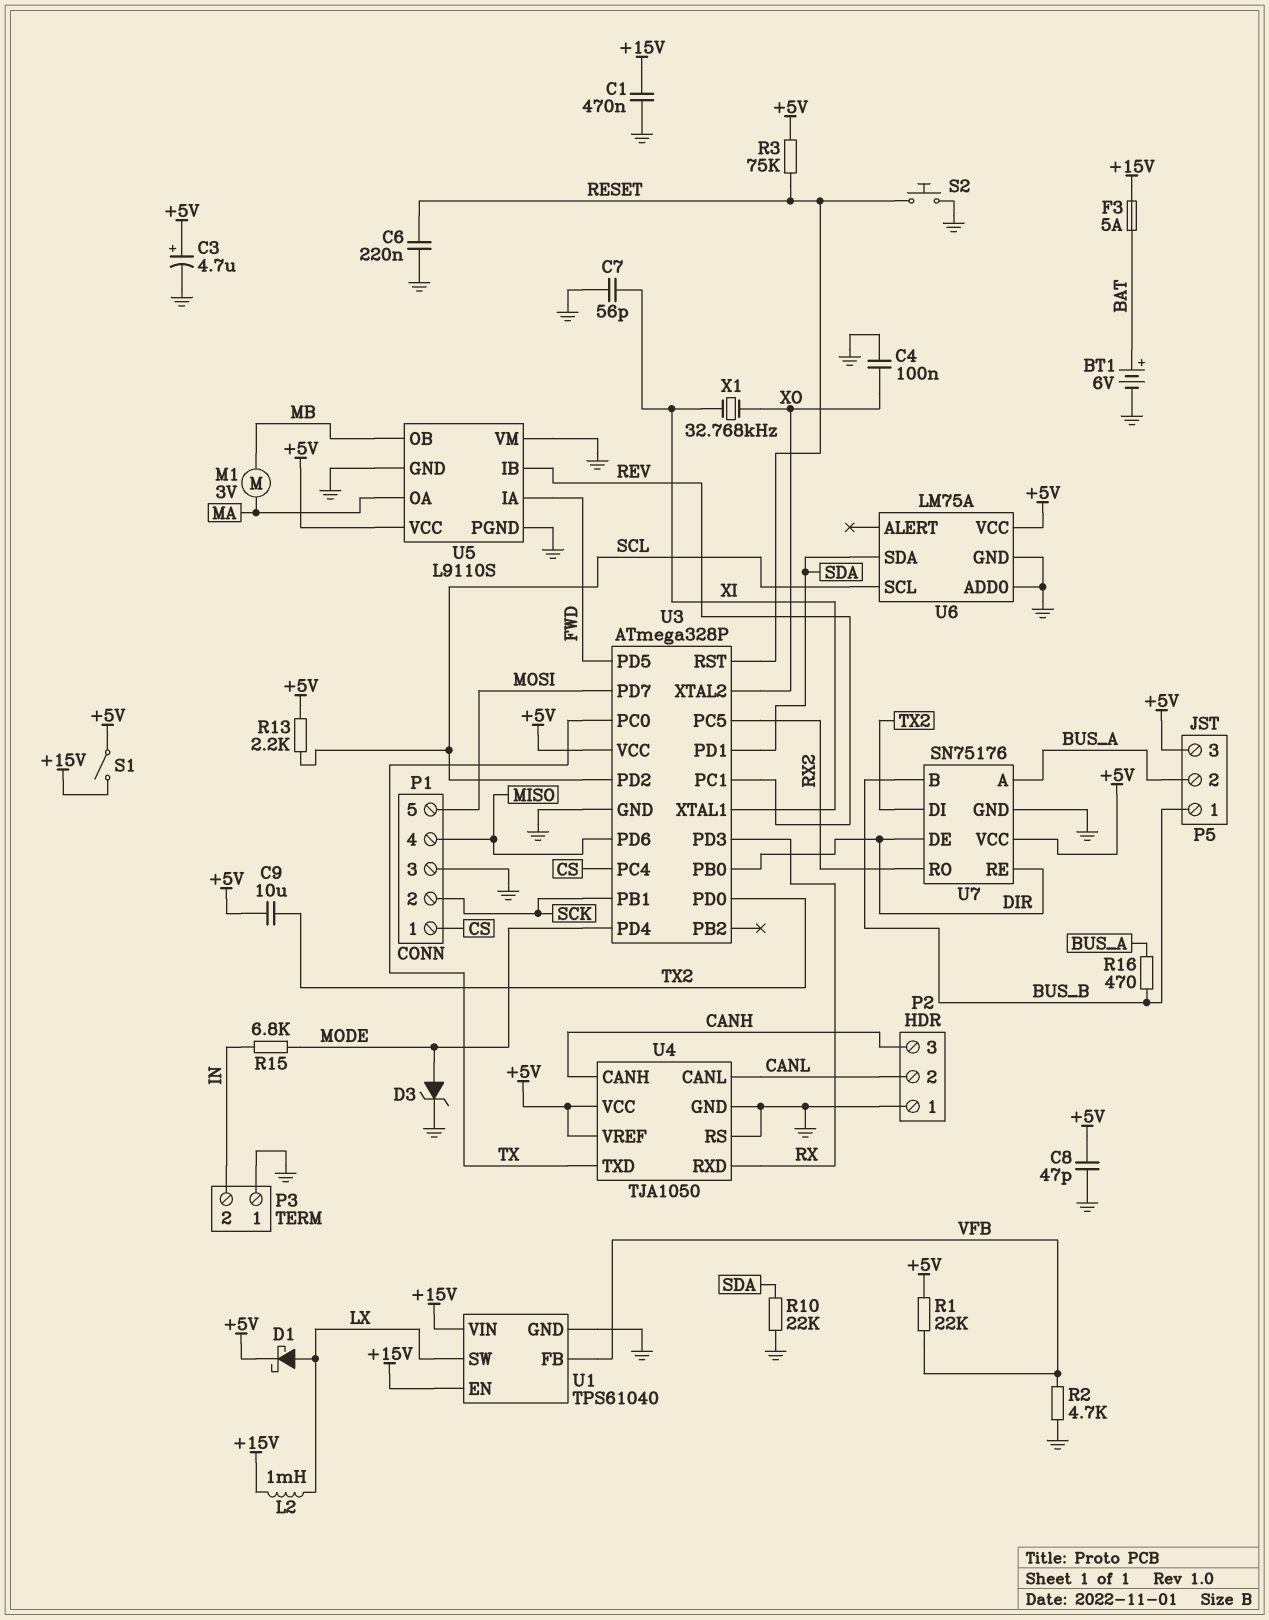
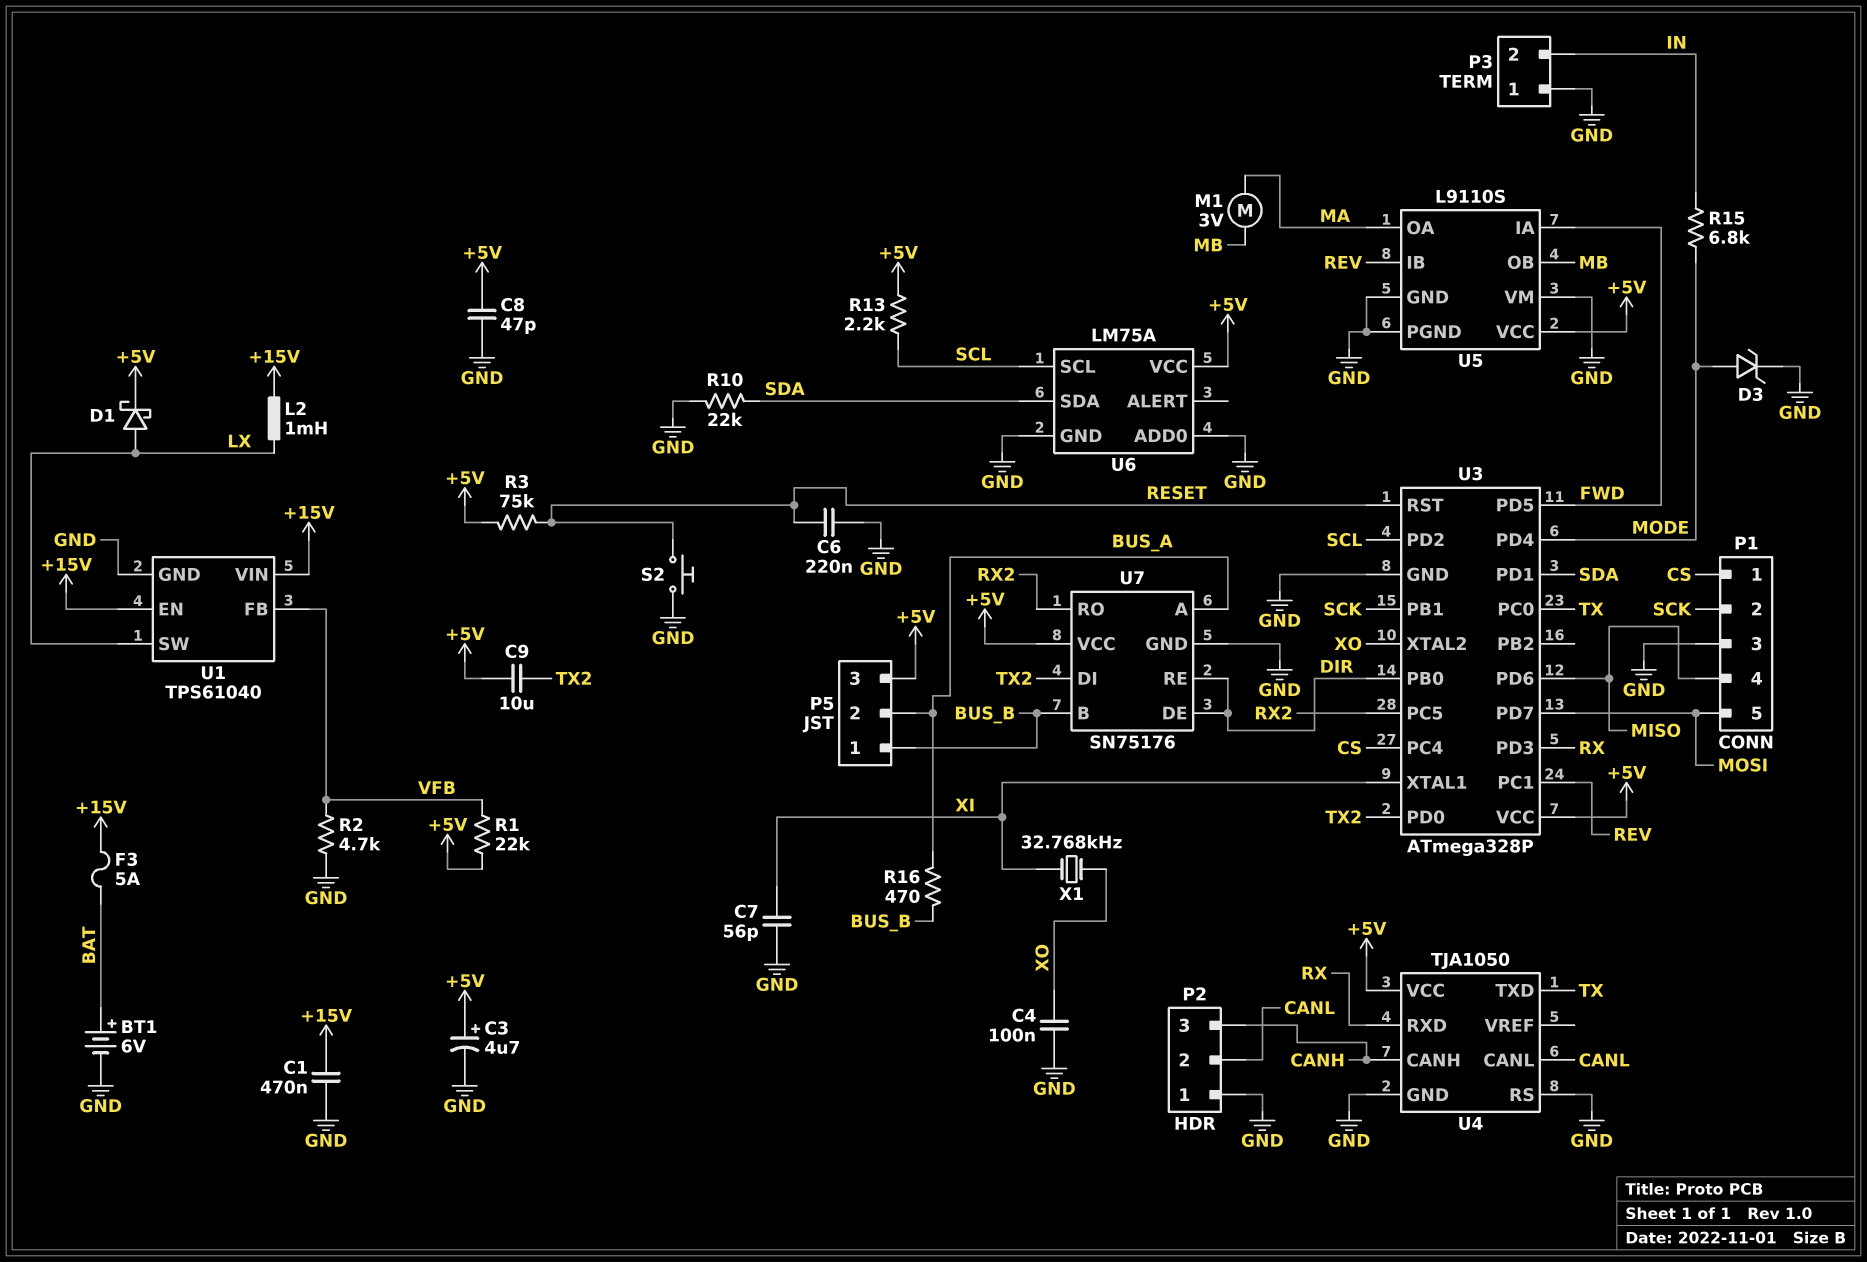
S1: switch (+5V, +15V) -> none
U4 pin VREF: +5V -> none

